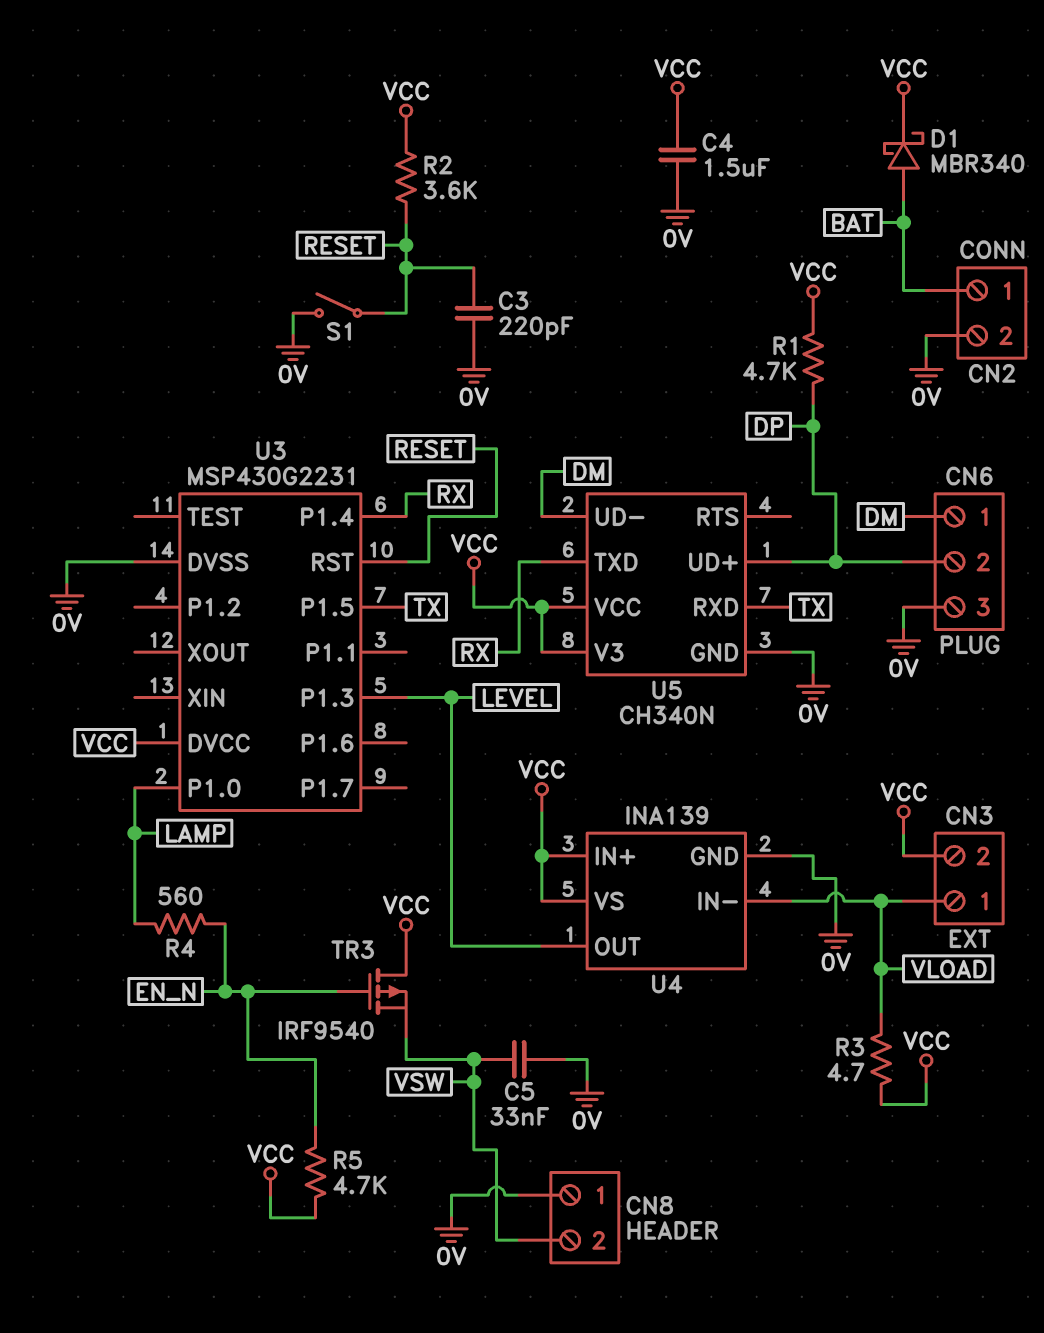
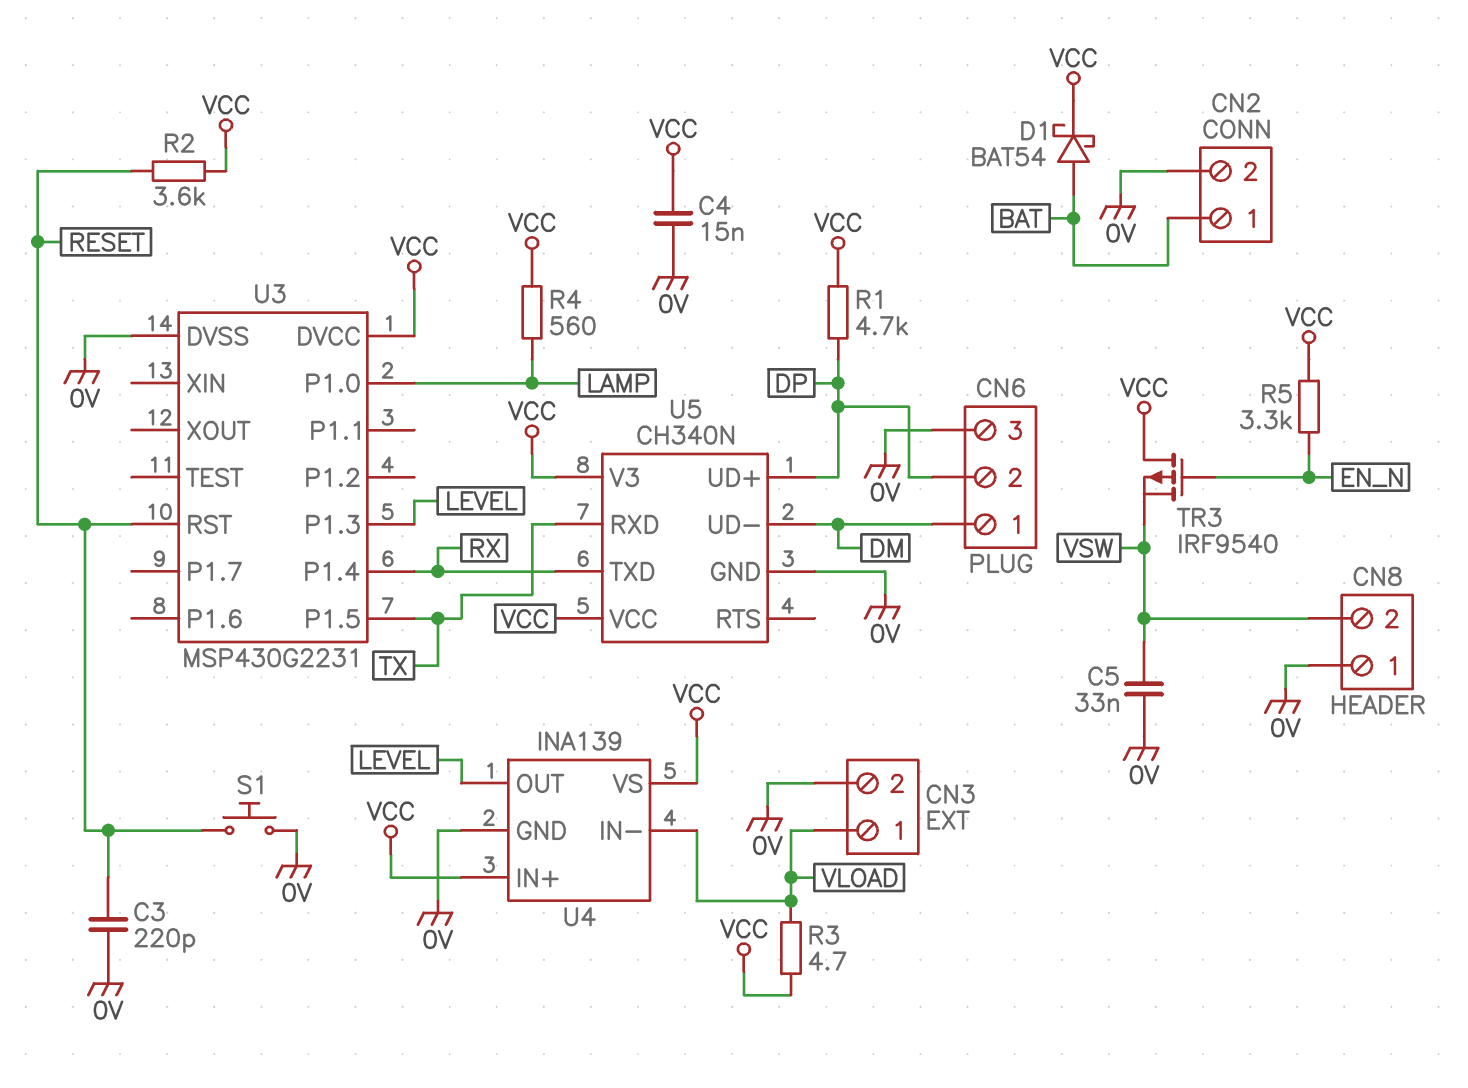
C4: 1.5uF (0V, VCC) -> 15nF (0V, VCC)
CN3 pin 2: VCC -> 0V
D1: schottky MBR340 (A BAT, K VCC) -> schottky BAT54 (A BAT, K VCC)
R4: 560 (EN_N, LAMP) -> 560 (LAMP, VCC)
R5: 4.7k (EN_N, VCC) -> 3.3k (EN_N, VCC)
S1: switch (0V, RESET) -> button (0V, RESET)

